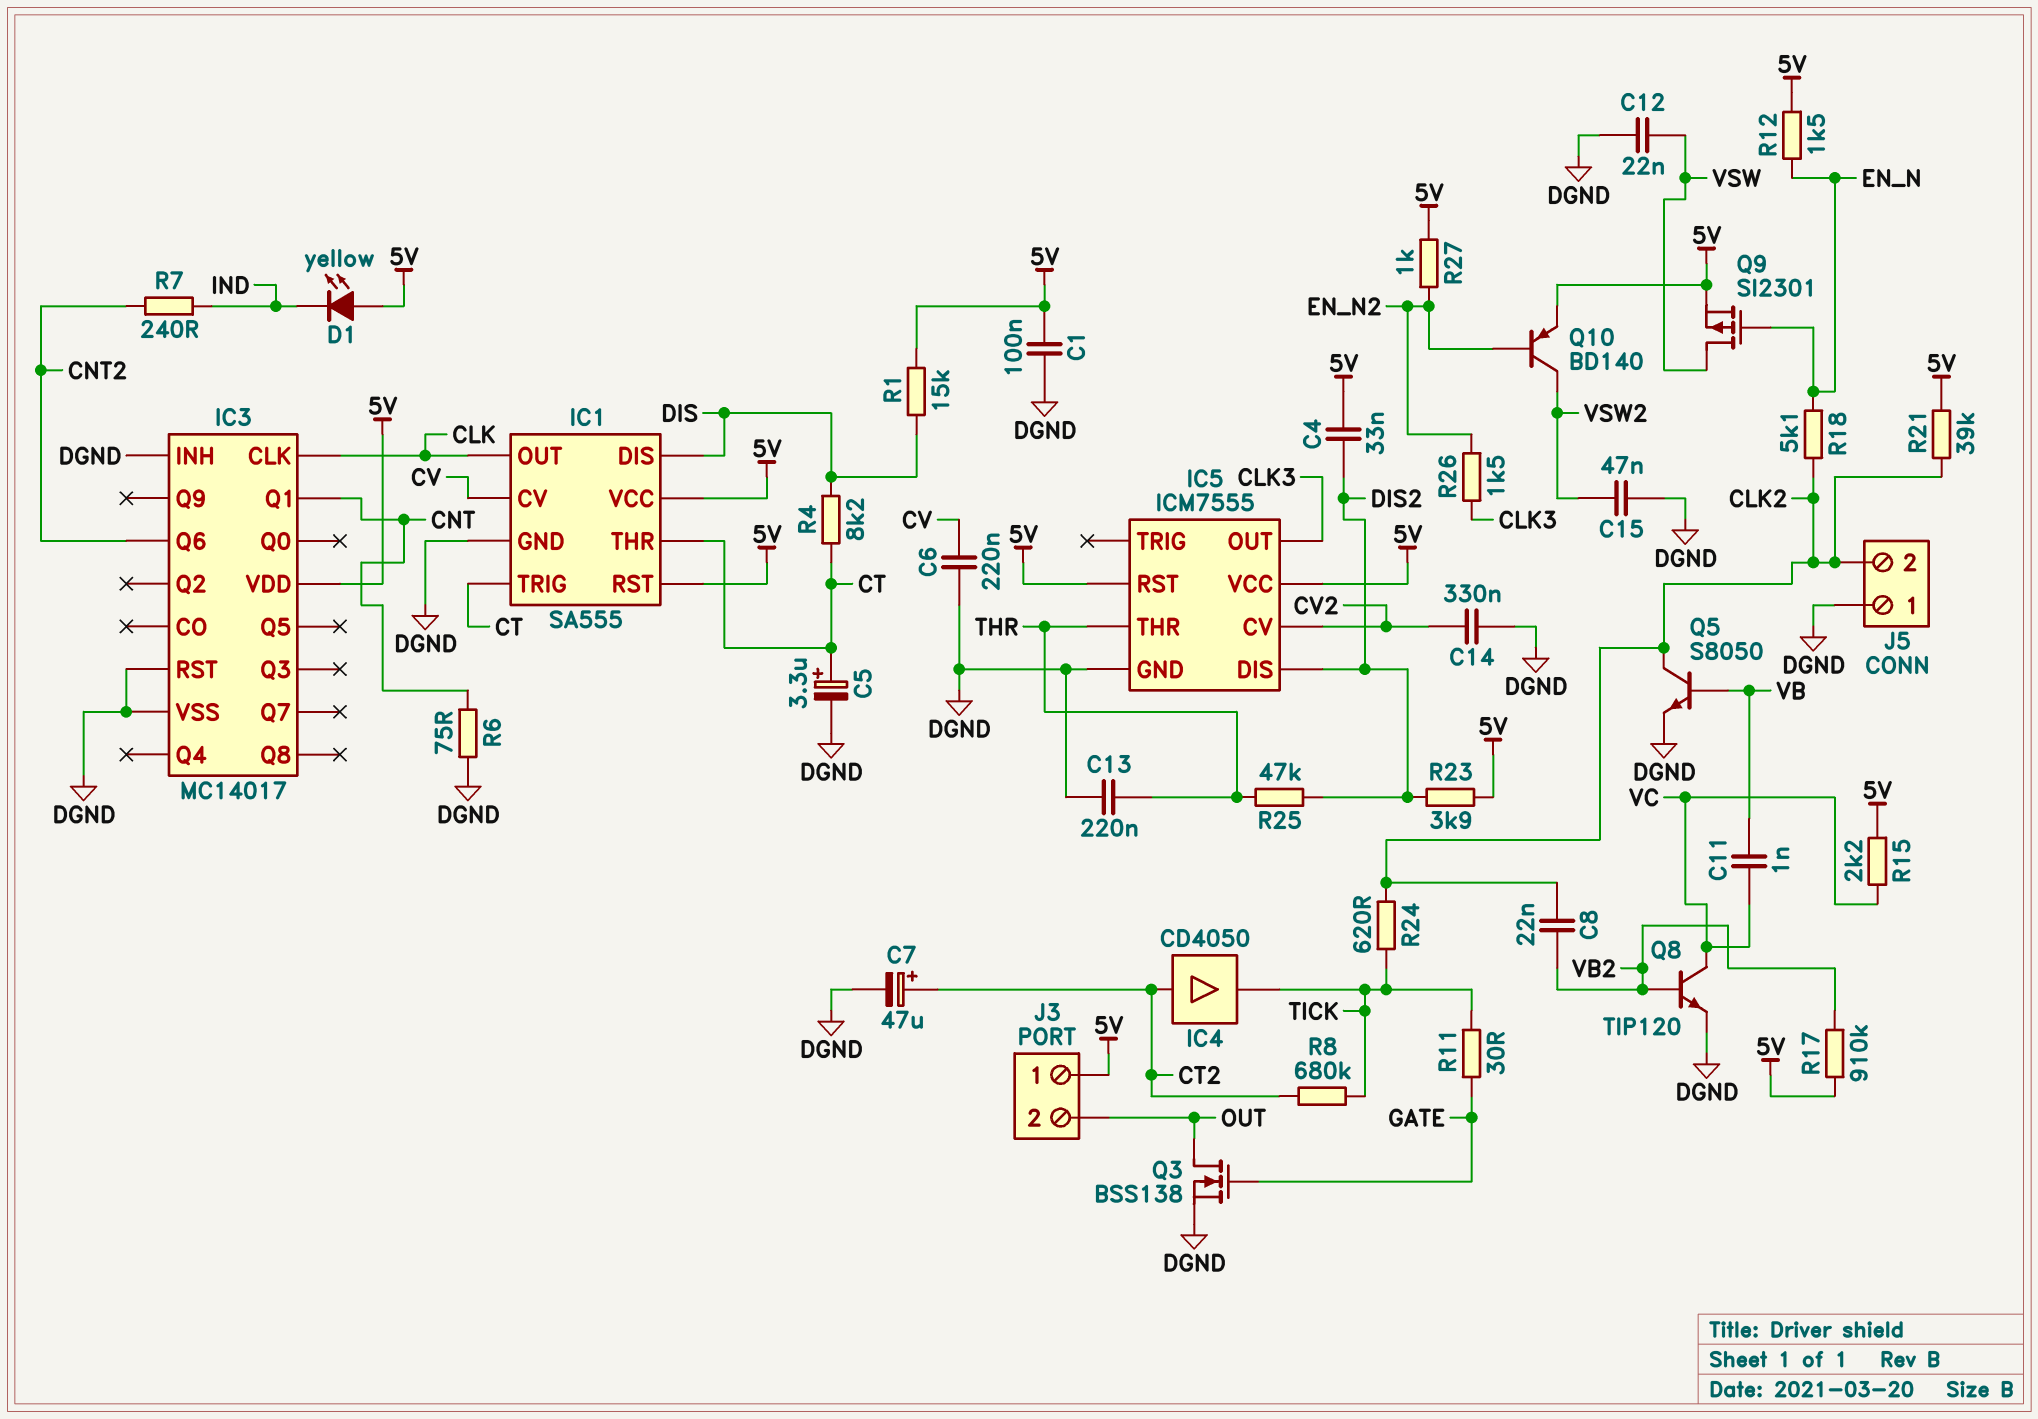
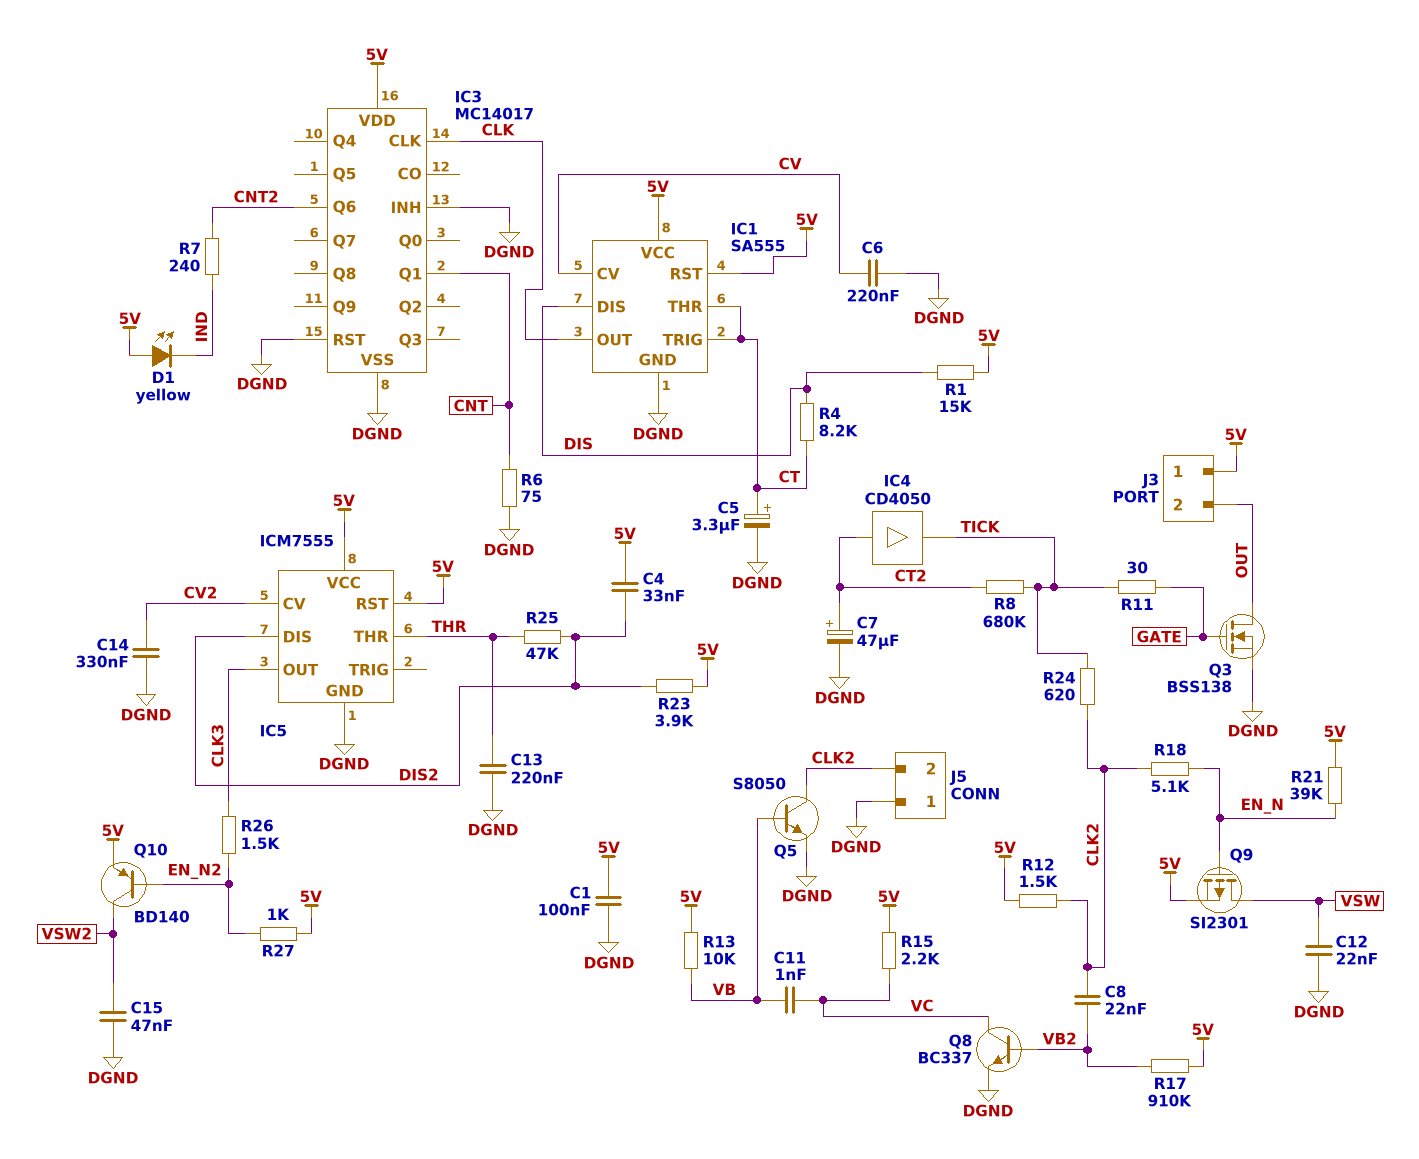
Q8: NPN TIP120 (B VB2, C VC, E DGND) -> NPN BC337 (B VB2, C VC, E DGND)
R12: 1.5k (5V, EN_N) -> 1.5k (5V, CLK2)
R13: none -> 10k (5V, VB)
R21: 39k (5V, CLK2) -> 39k (5V, EN_N)

